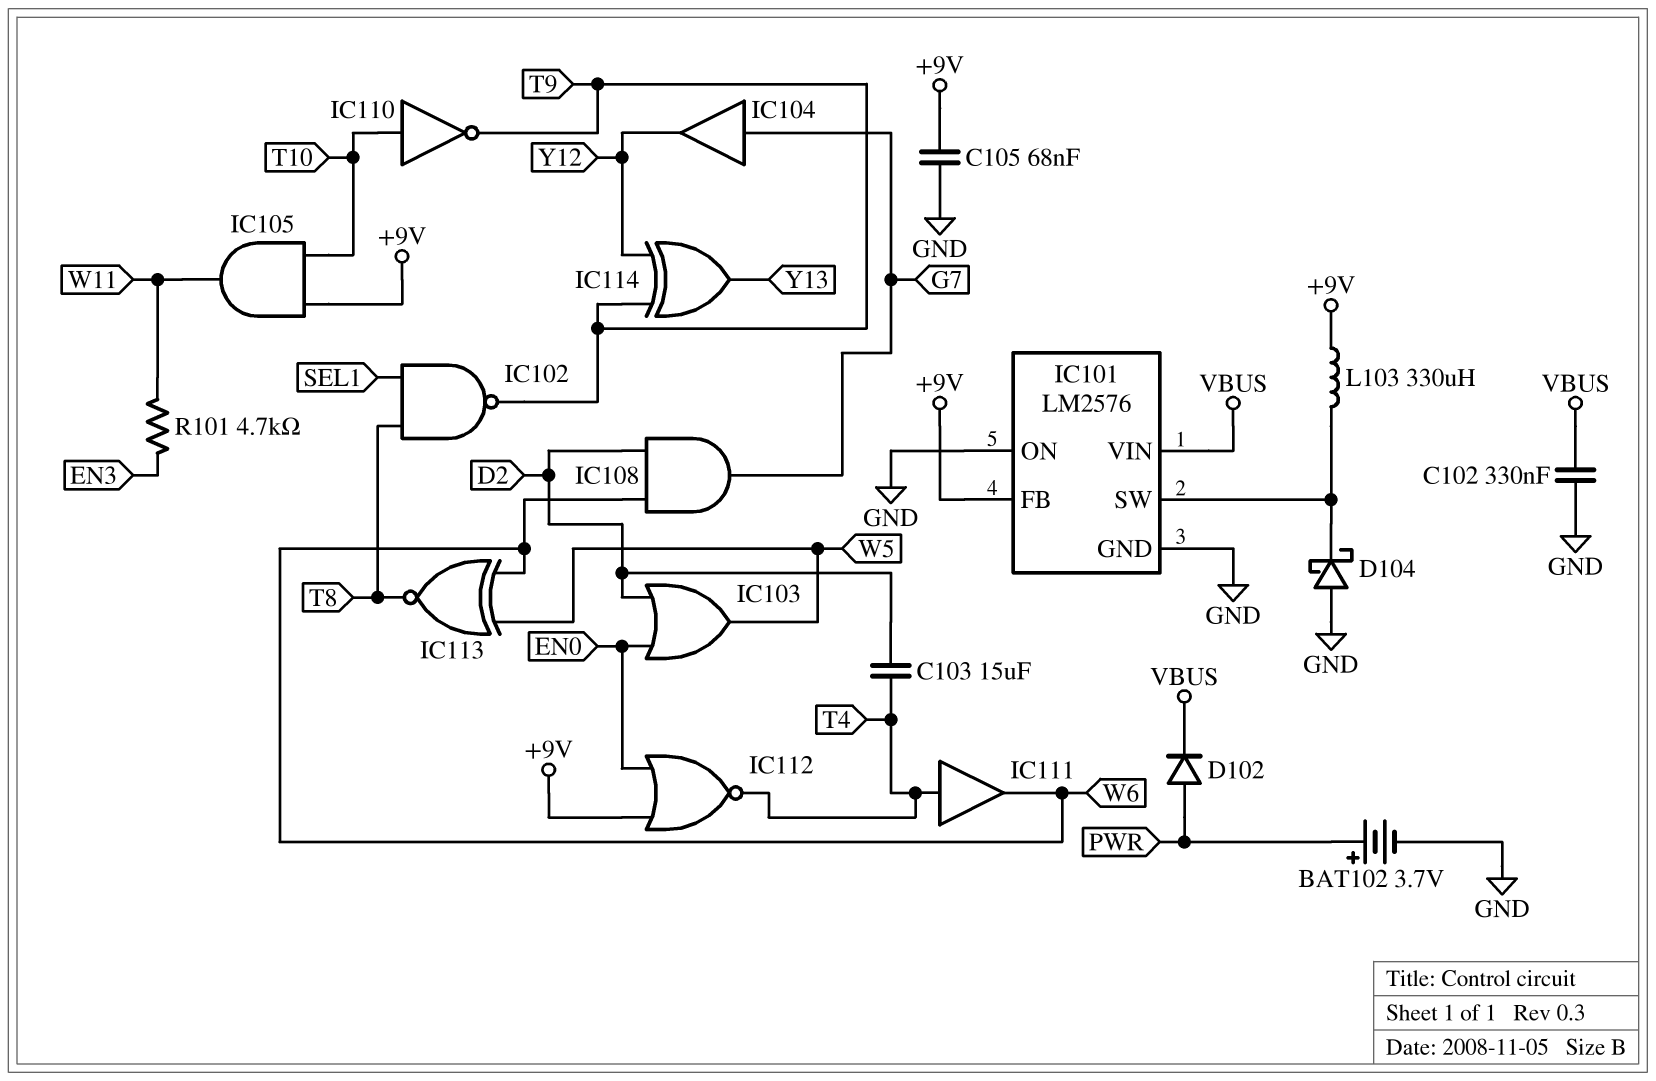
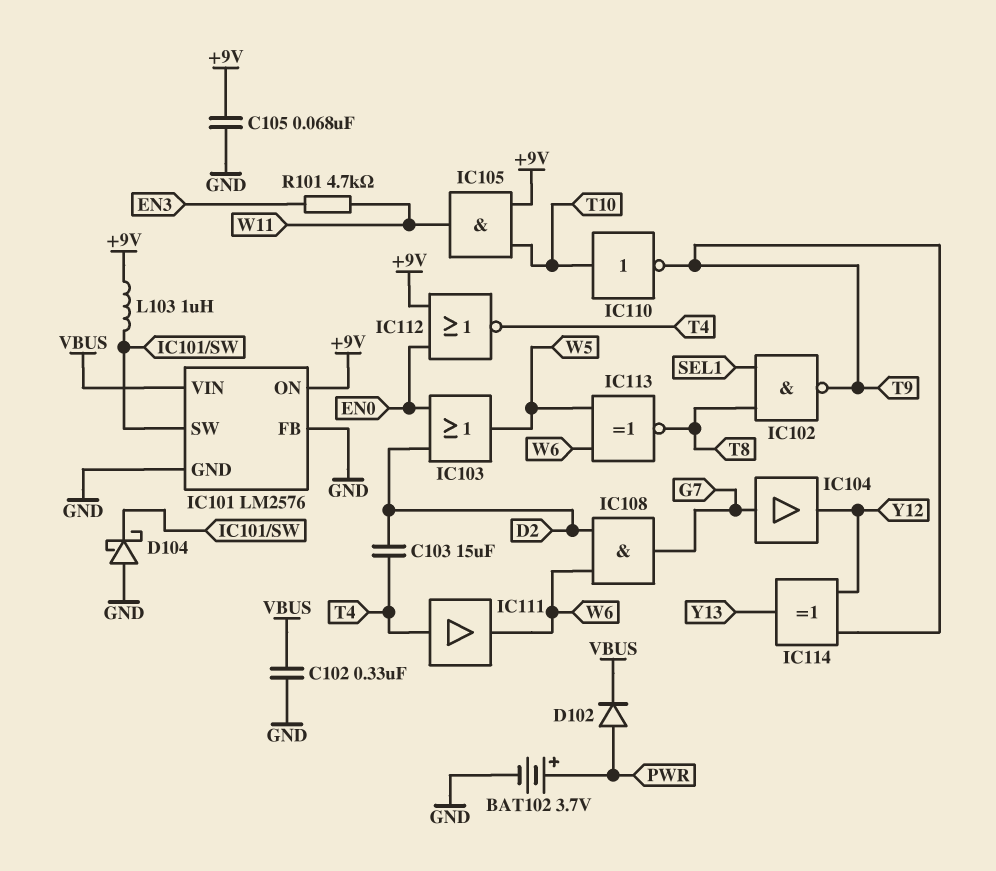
IC101 pin FB: +9V -> GND
IC101 pin ON: GND -> +9V
L103: 330uH (+9V, IC101/SW) -> 1uH (+9V, IC101/SW)

